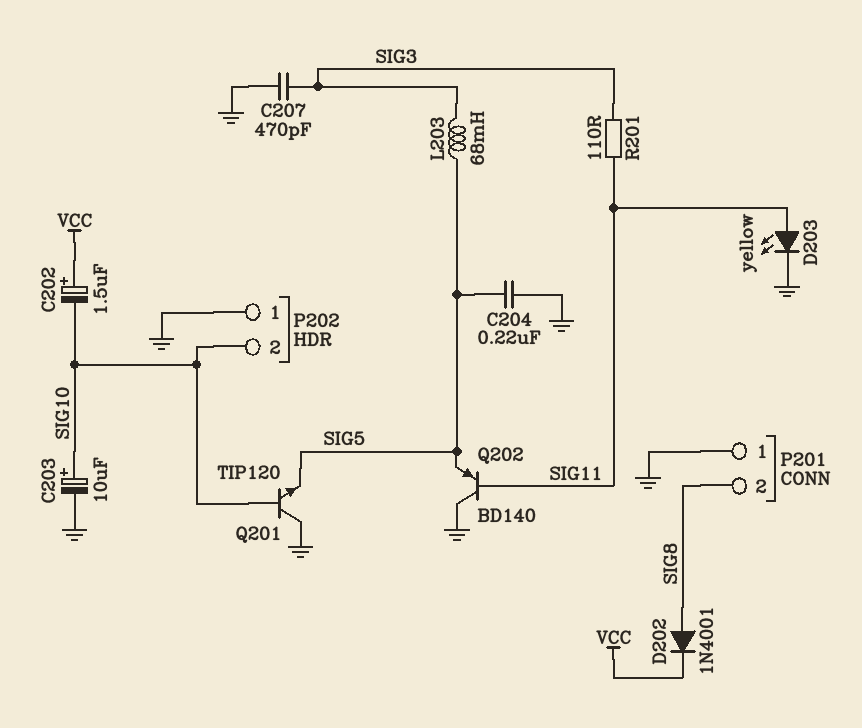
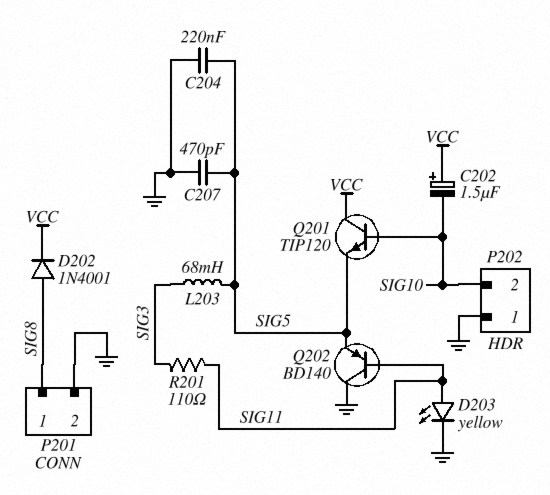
C203: 10uF (plus SIG10, minus GND) -> none
C207: 470pF (GND, SIG3) -> 470pF (GND, SIG5)
P201 pin 1: GND -> SIG8
P201 pin 2: SIG8 -> GND
Q201: NPN TIP120 (B SIG10, C GND, E SIG5) -> NPN TIP120 (B SIG10, C VCC, E SIG5)

